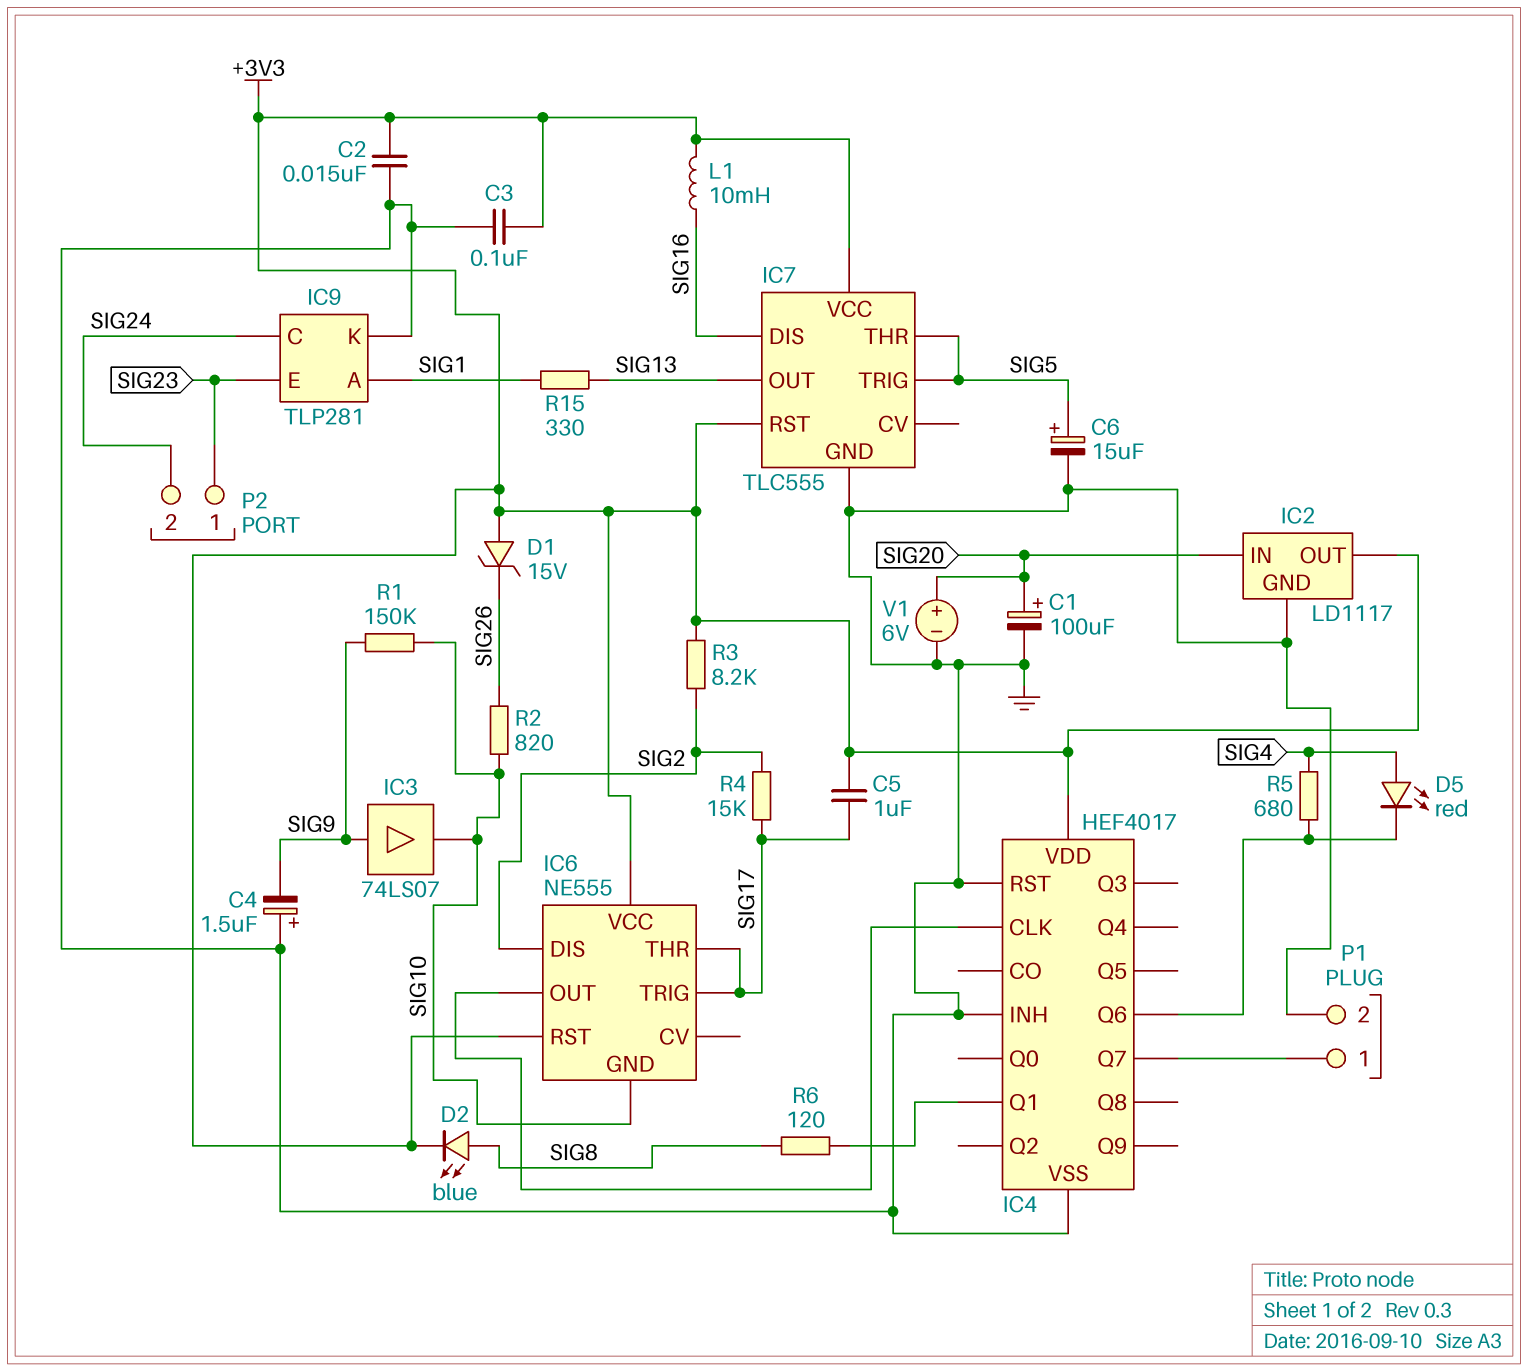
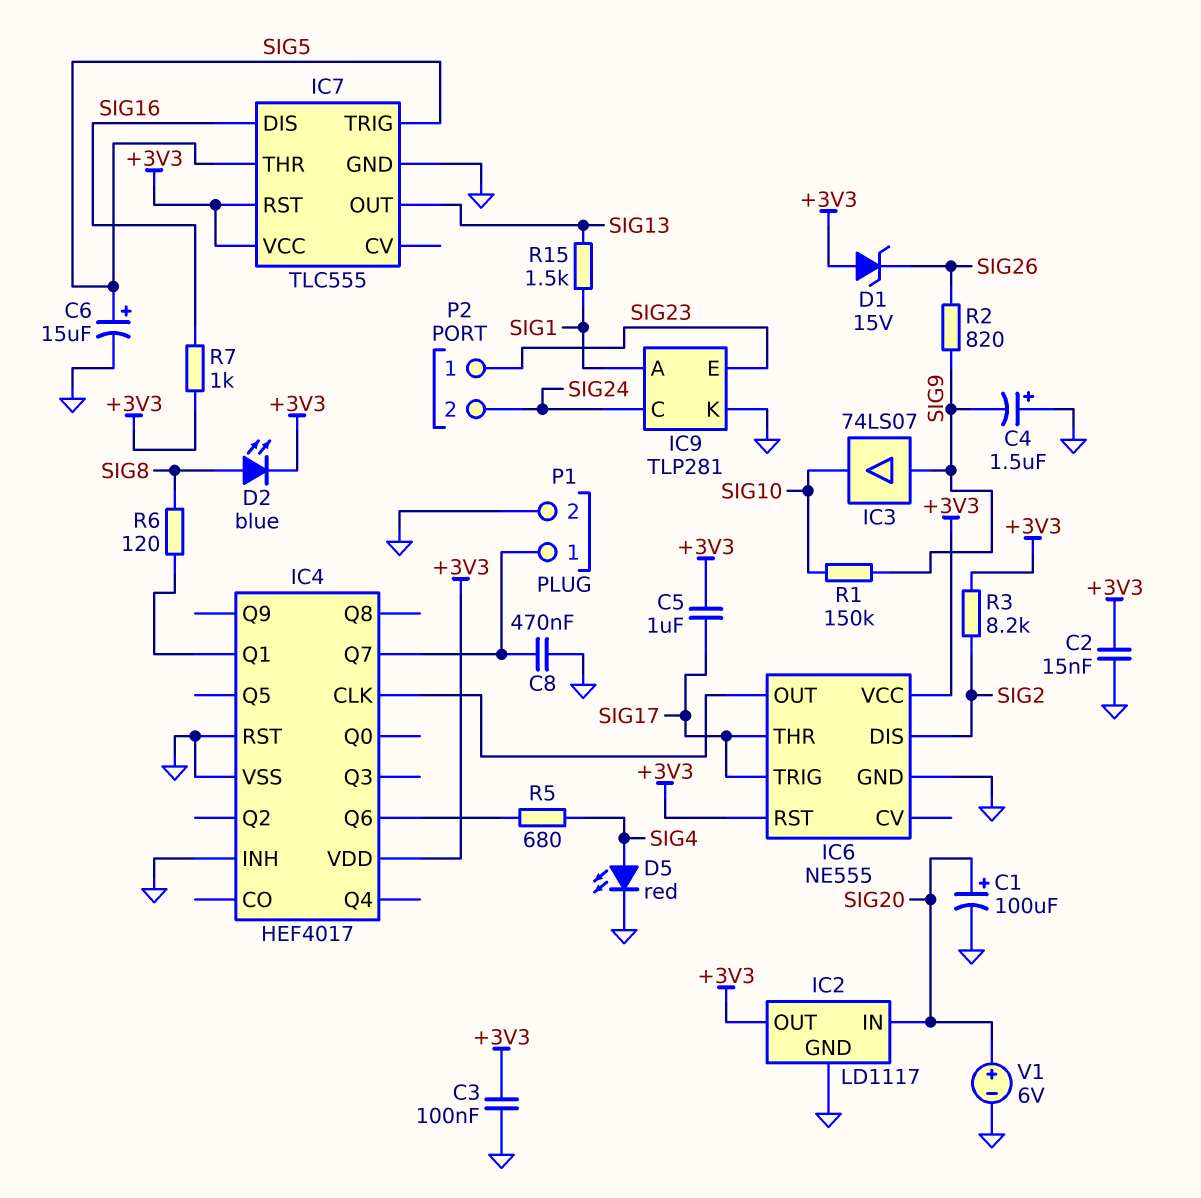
C8: none -> 470nF (GND, IC4/Q7)
D5: LED red (A SIG4, K IC4/Q6) -> LED red (A SIG4, K GND)
IC6 pin GND: SIG10 -> GND
L1: 10mH (+3V3, SIG16) -> none
R2: 820 (SIG10, SIG26) -> 820 (SIG9, SIG26)
R4: 15k (SIG2, SIG17) -> none
R7: none -> 1k (+3V3, SIG16)
R15: 330 (SIG1, SIG13) -> 1.5k (SIG1, SIG13)

